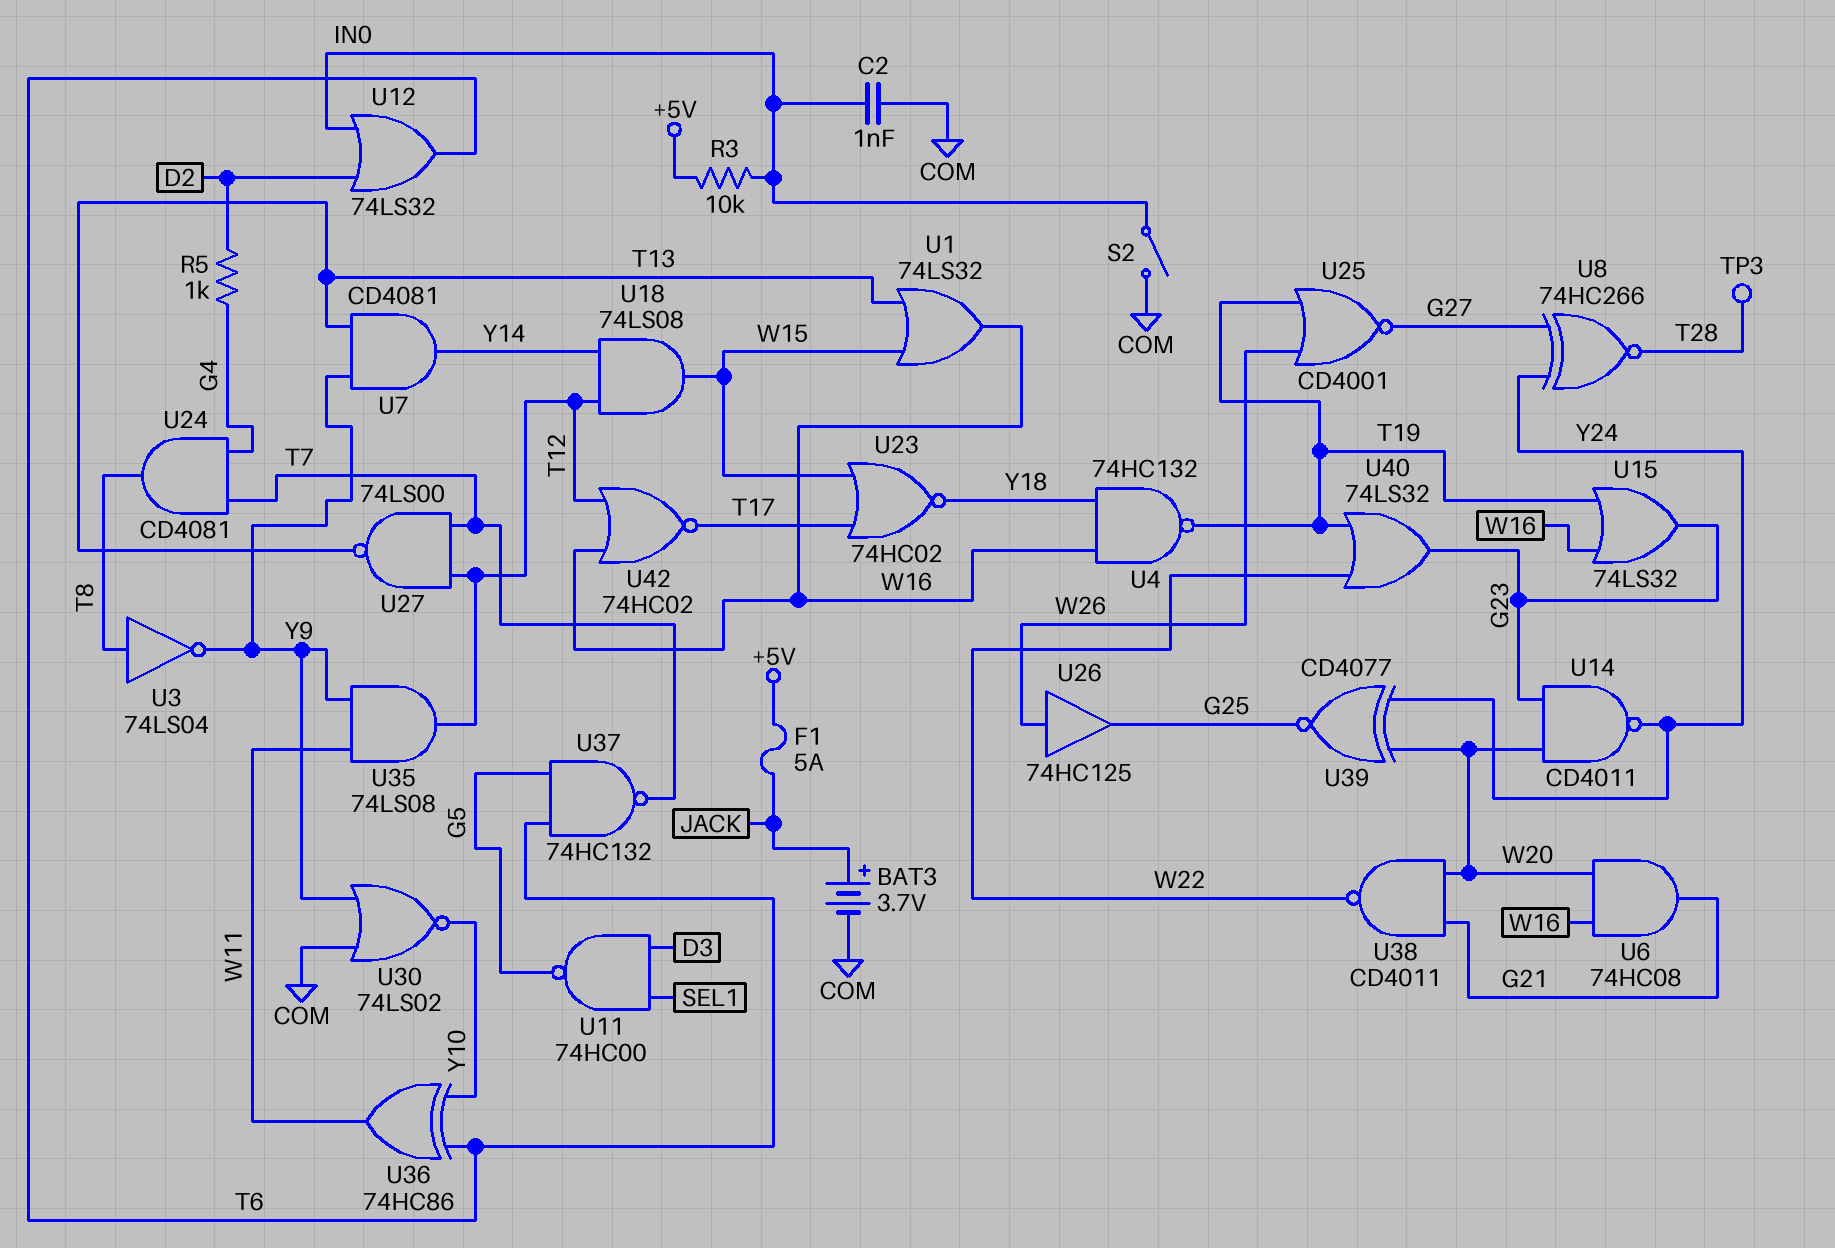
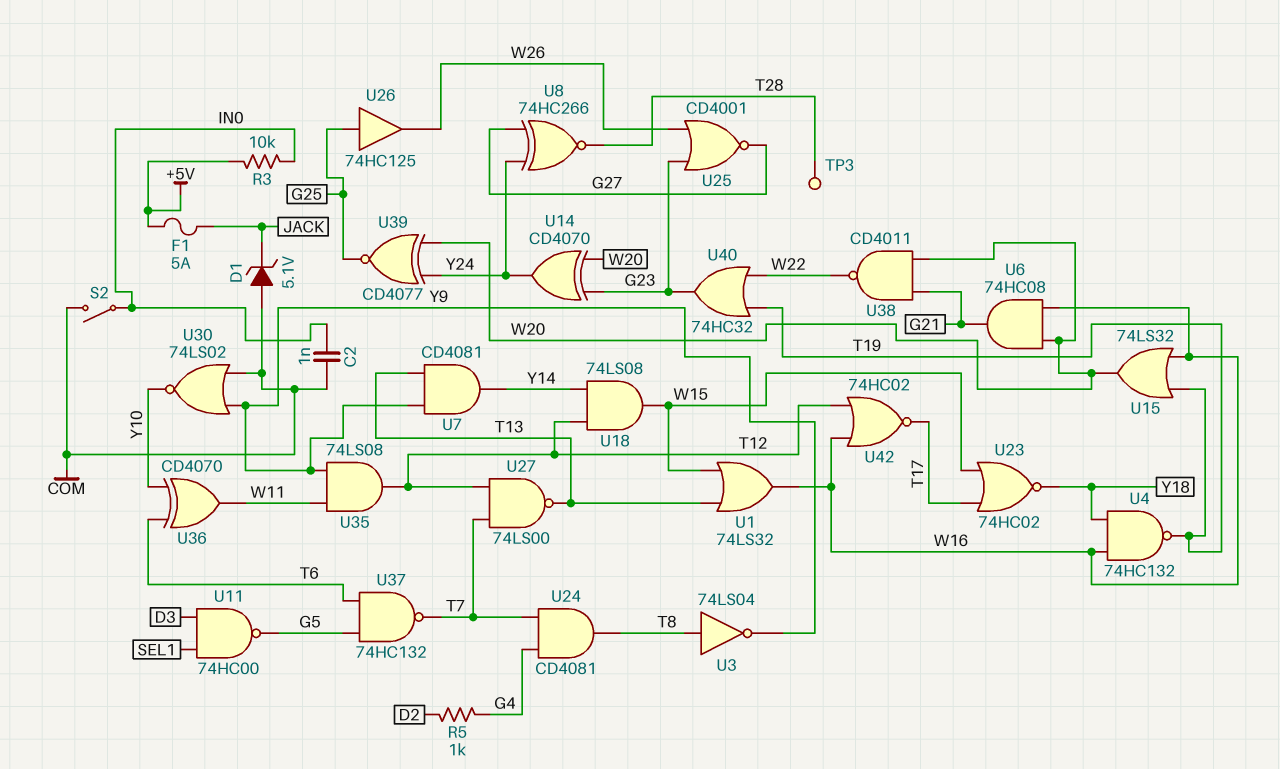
BAT3: 3.7V (plus JACK, minus COM) -> none
D1: none -> zener 5.1V (A COM, K JACK)
U12: OR 74LS32 (in D2, in IN0, out T6) -> none
U14: NAND CD4011 (in G23, in W20, out Y24) -> XOR CD4070 (in G23, in W20, out Y24)
U15: OR 74LS32 (in T19, in W16, out G23) -> OR 74LS32 (in T19, in W16, out W20)
U25: NOR CD4001 (in T19, in W26, out G27) -> NOR CD4001 (in G23, in W26, out G27)
U26: buffer 74HC125 (in W26, out G25) -> buffer 74HC125 (in G25, out W26)
U36: XOR 74HC86 (in T6, in Y10, out W11) -> XOR CD4070 (in T6, in Y10, out W11)
U40: OR 74LS32 (in T19, in W22, out G23) -> OR 74HC32 (in T19, in W22, out G23)

